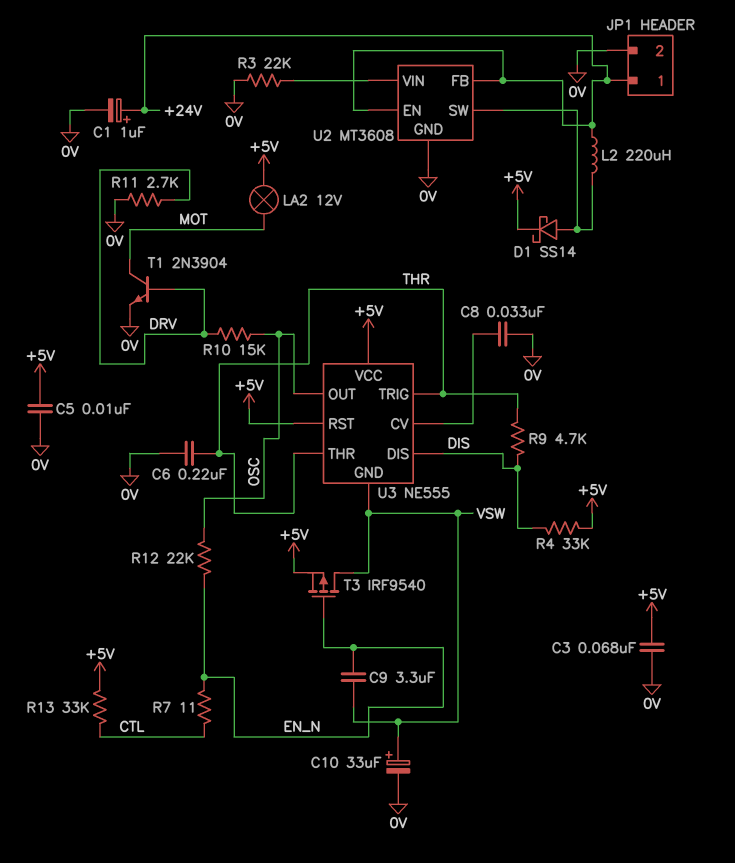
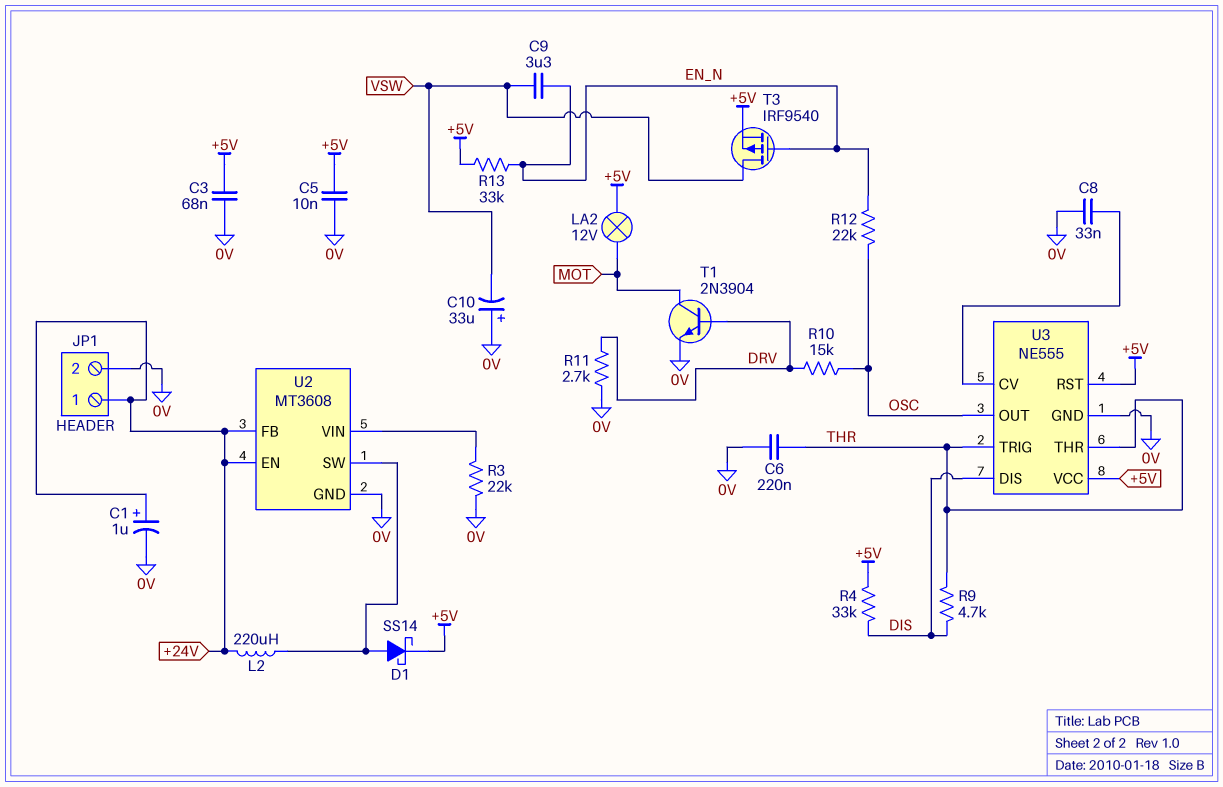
C10: 33uF (plus VSW, minus 0V) -> 33uF (plus 0V, minus VSW)
R7: 11 (CTL, EN_N) -> none
R13: 33k (+5V, CTL) -> 33k (+5V, EN_N)
U3 pin GND: VSW -> 0V

